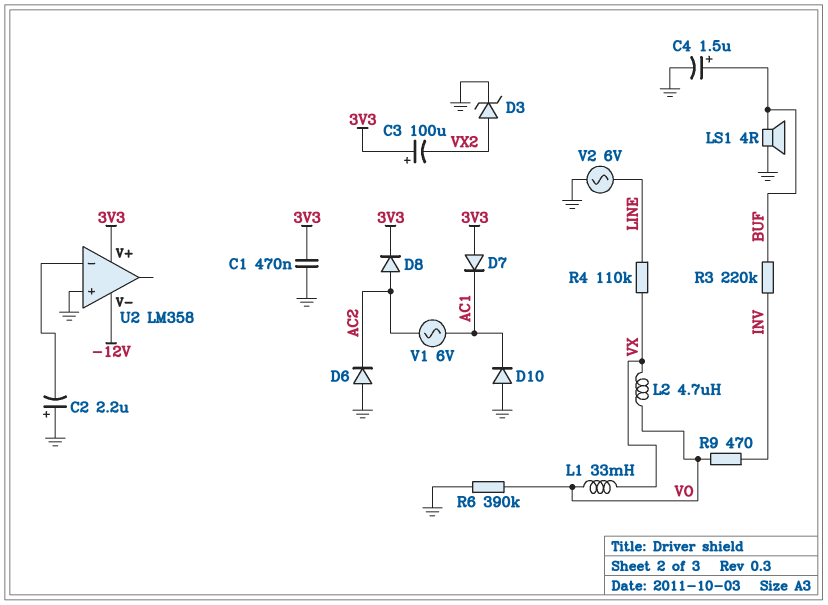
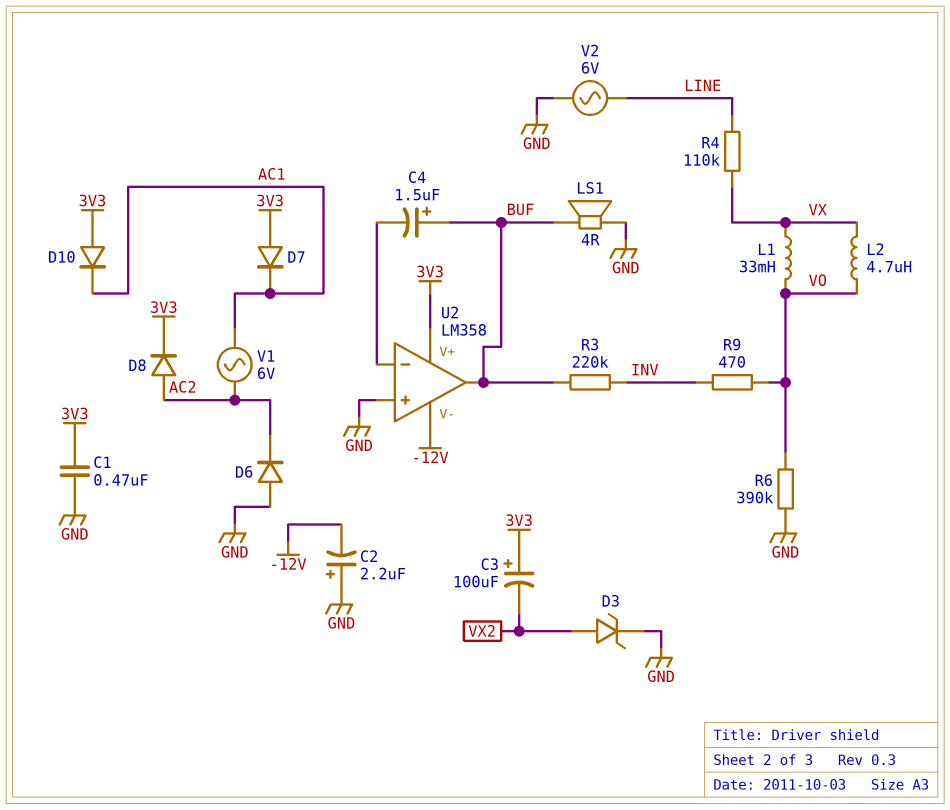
C2: 2.2uF (plus GND, minus U2/in-) -> 2.2uF (plus GND, minus -12V)
C4: 1.5uF (plus BUF, minus GND) -> 1.5uF (plus BUF, minus U2/in-)
D10: diode (A GND, K AC1) -> diode (A 3V3, K AC1)
U2 pin out: none -> BUF

